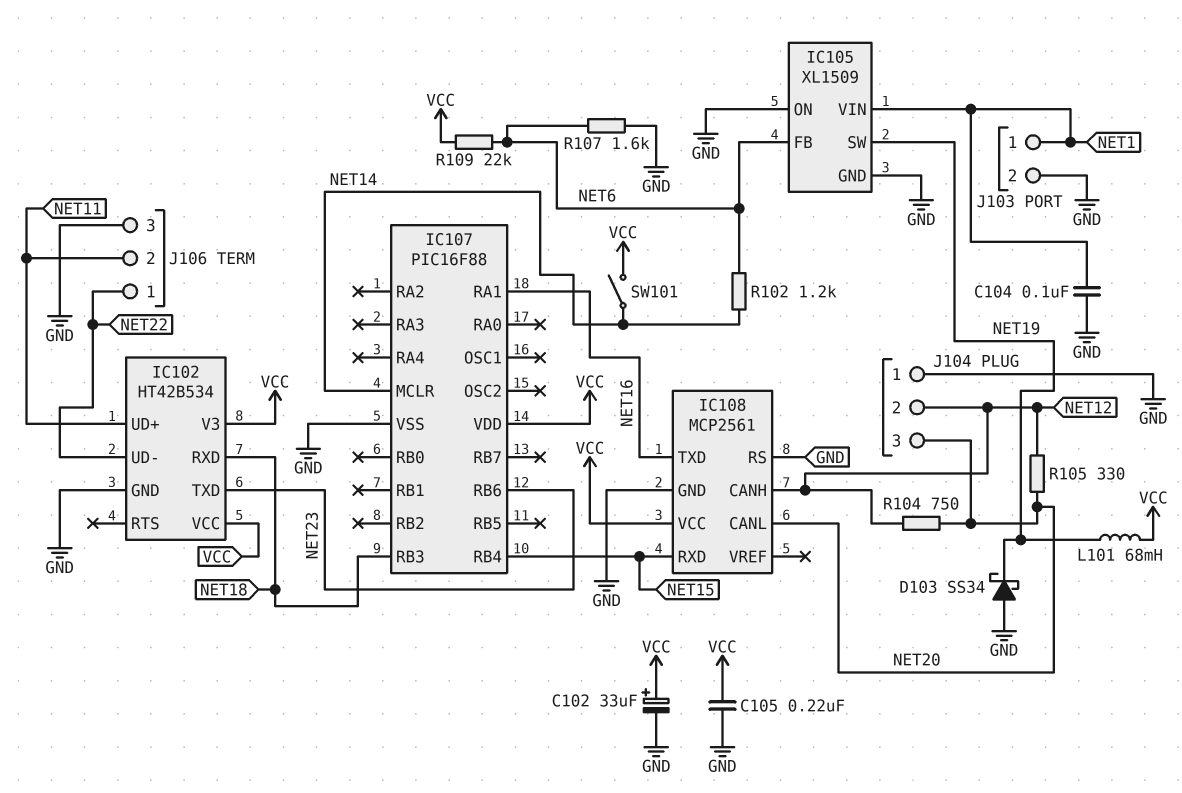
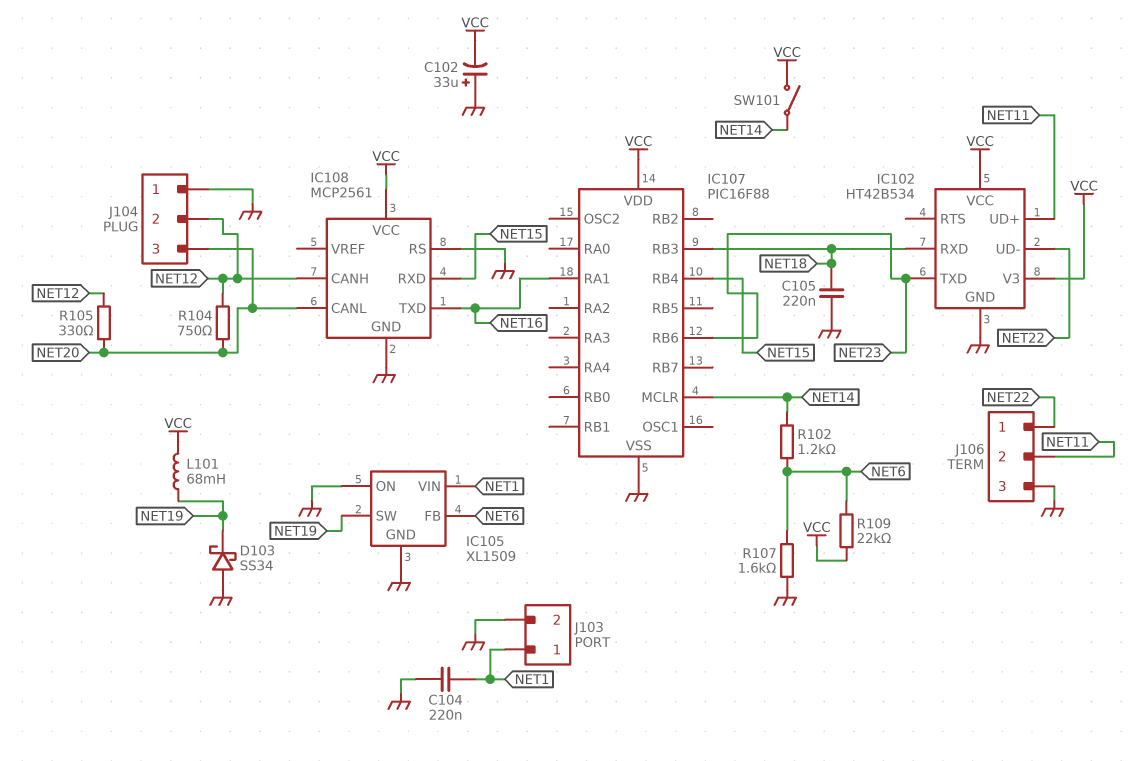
C102: 33uF (plus VCC, minus GND) -> 33uF (plus GND, minus VCC)
C104: 100nF (GND, NET1) -> 220nF (GND, NET1)
C105: 220nF (GND, VCC) -> 220nF (GND, NET18)

